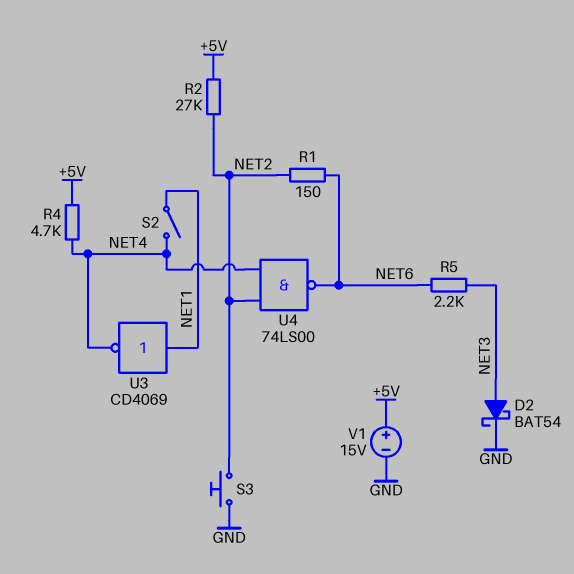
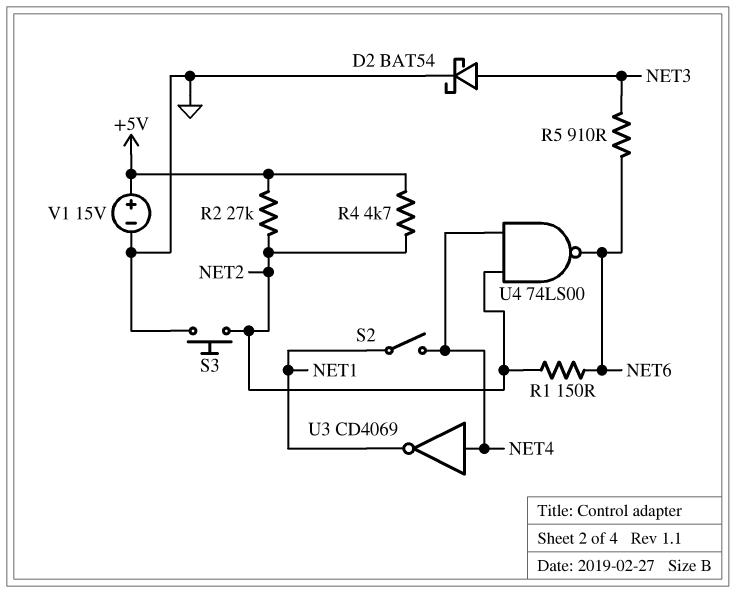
R4: 4.7k (+5V, NET4) -> 4.7k (+5V, NET2)
R5: 2.2k (NET3, NET6) -> 910 (NET3, NET6)
U3: NOT CD4069 (in NET1, out NET4) -> NOT CD4069 (in NET4, out NET1)

